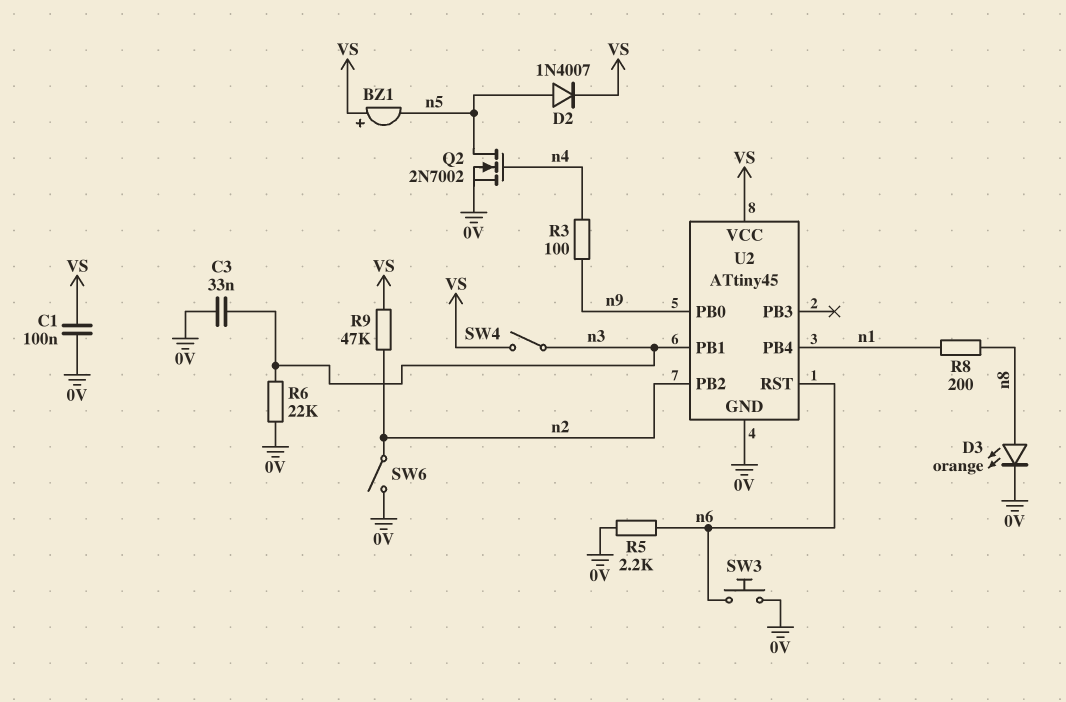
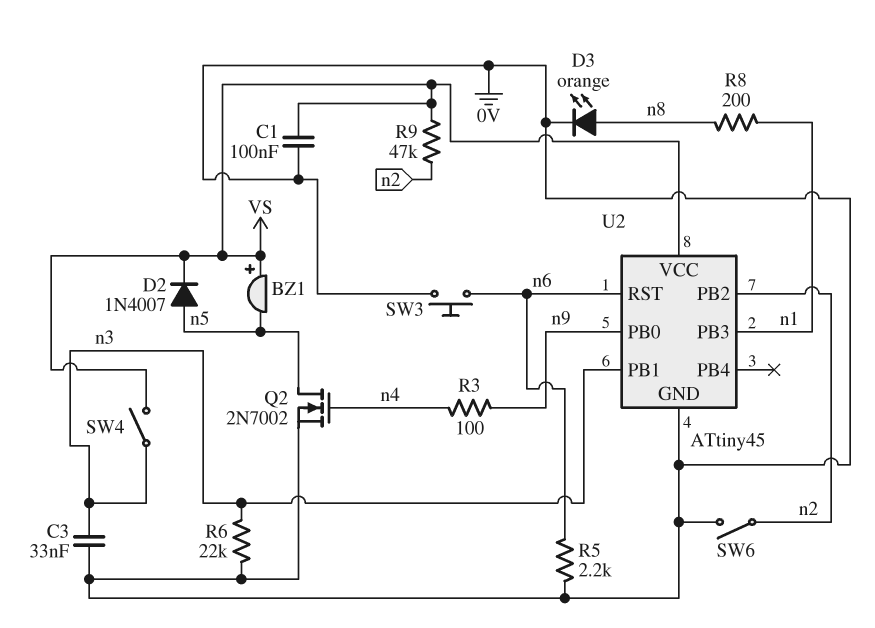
U2 pin PB3: none -> n1
U2 pin PB4: n1 -> none

